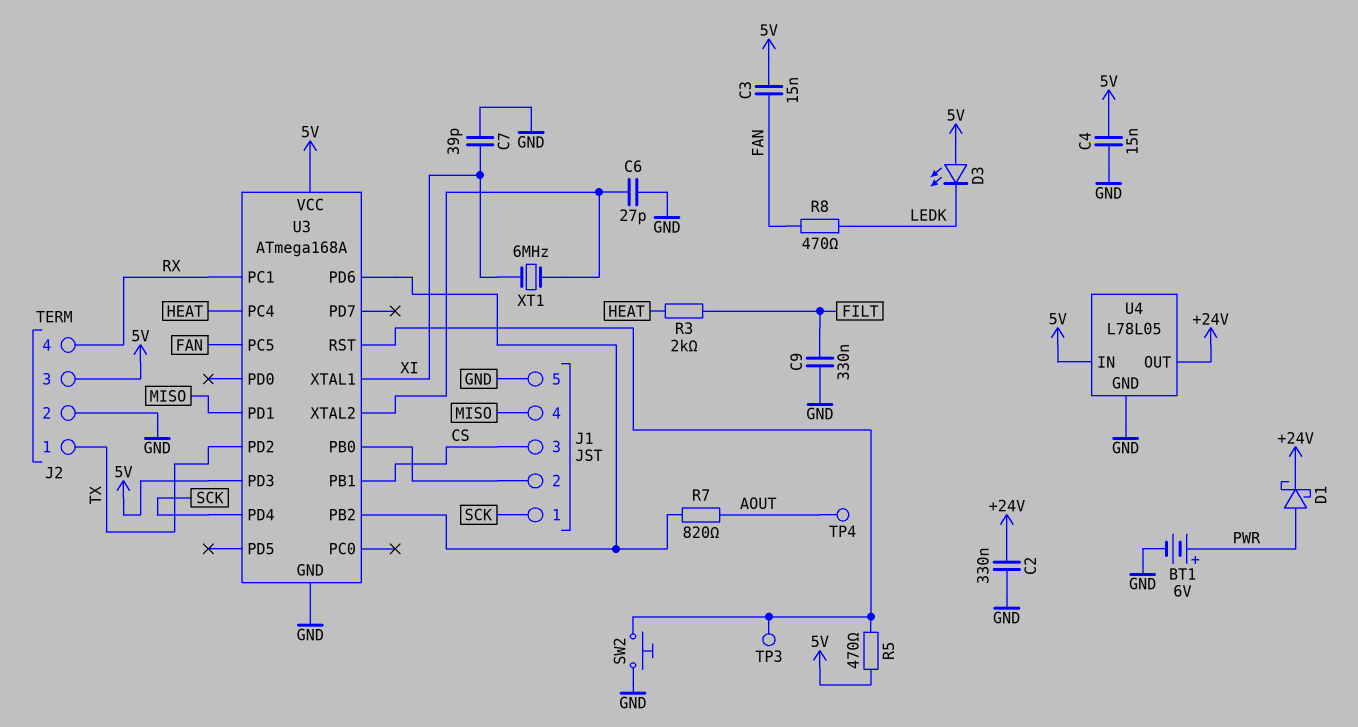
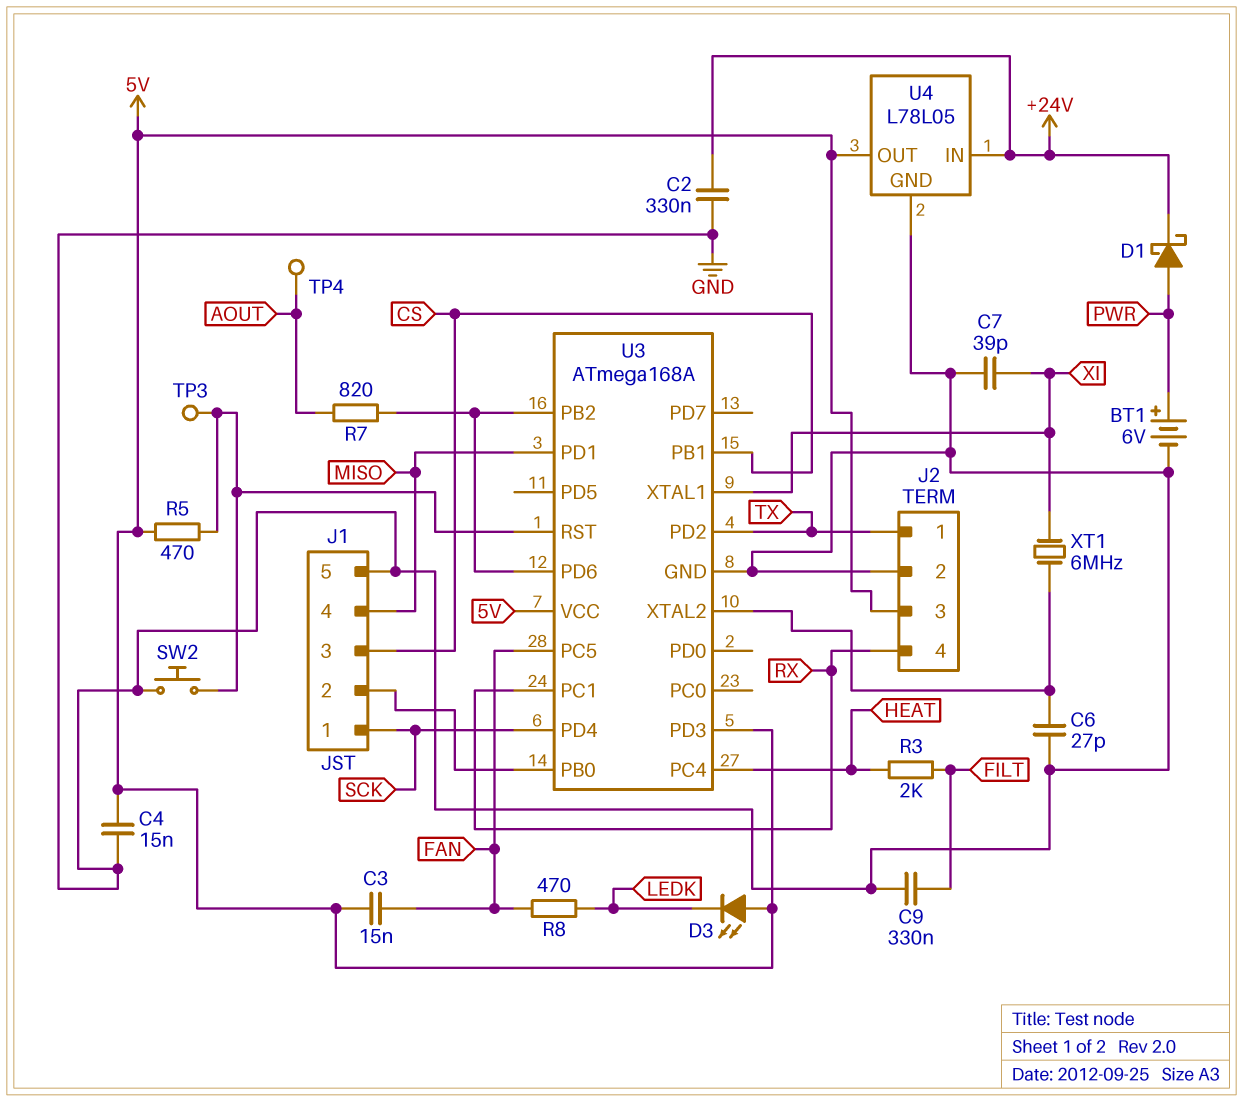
U4 pin IN: 5V -> +24V
U4 pin OUT: +24V -> 5V

